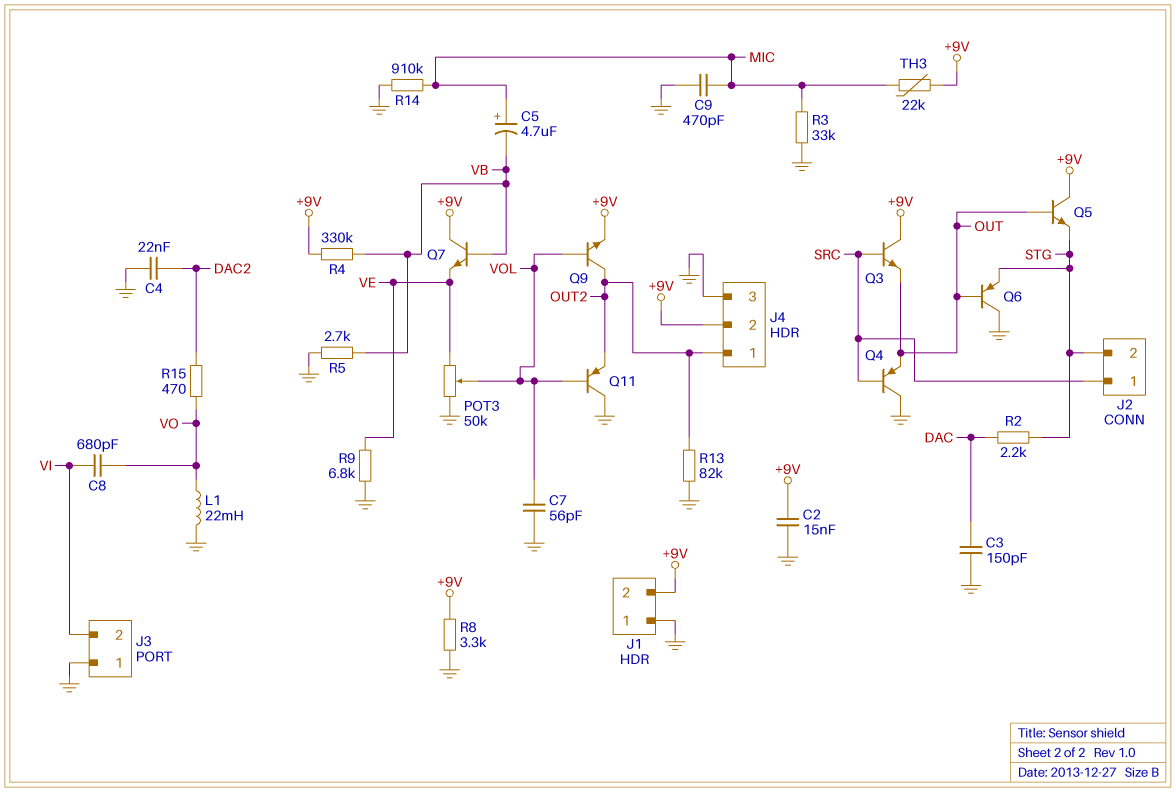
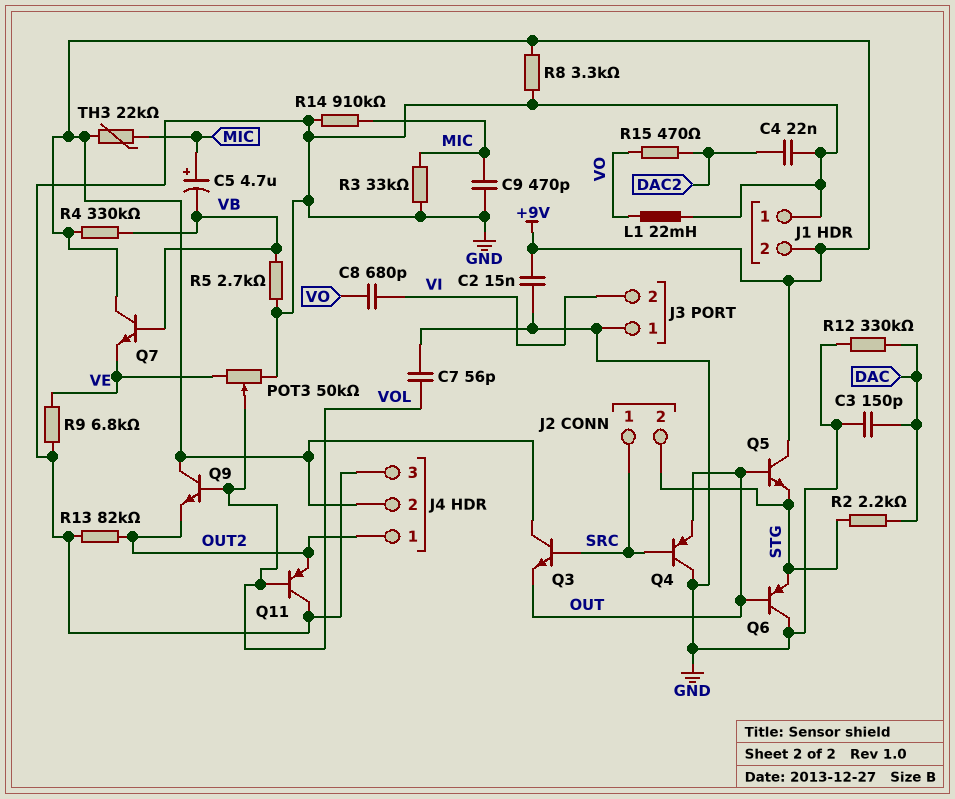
Q9: NPN (B VOL, C OUT2, E +9V) -> NPN (B VOL, C +9V, E OUT2)
R12: none -> 330k (DAC, GND)

